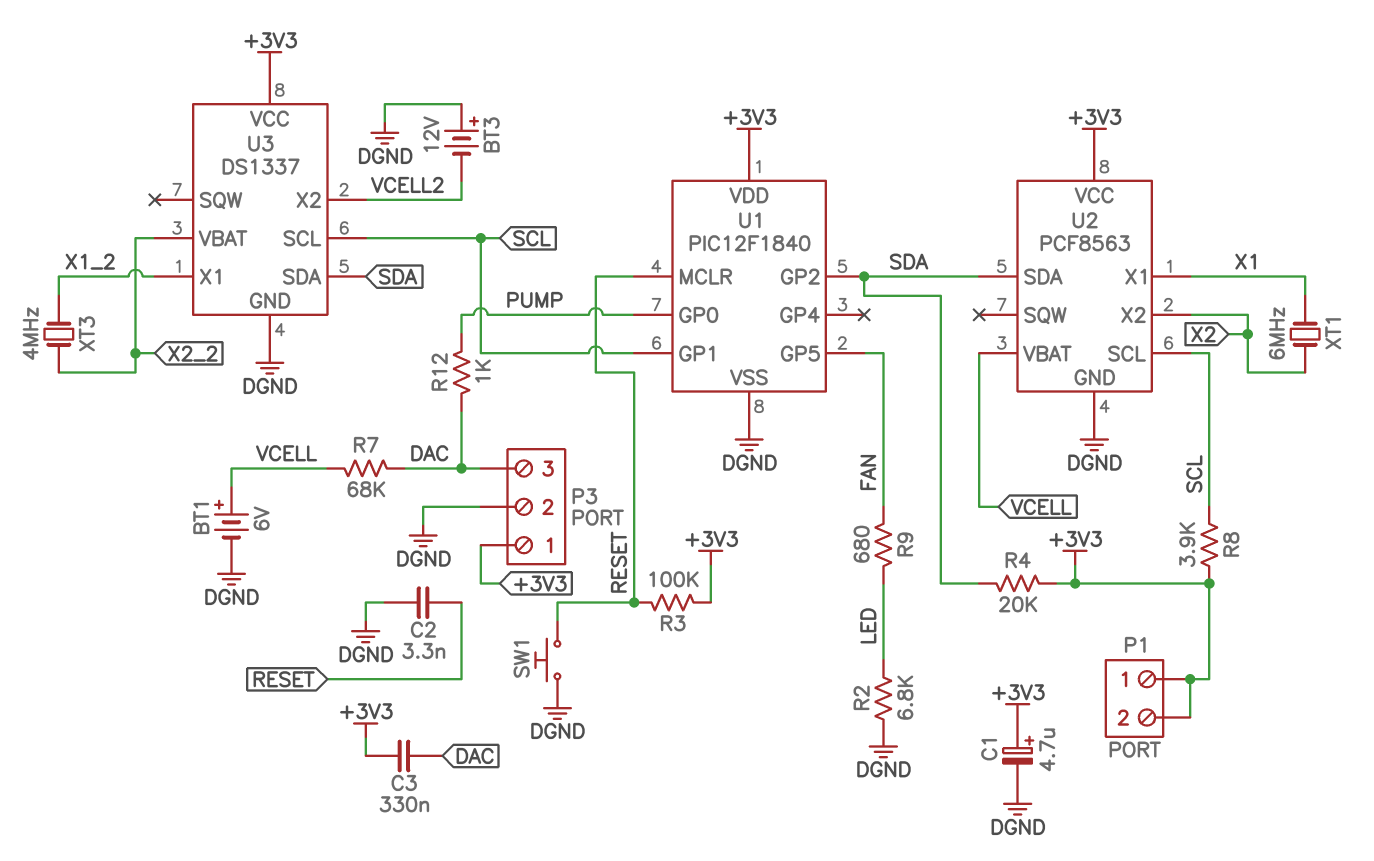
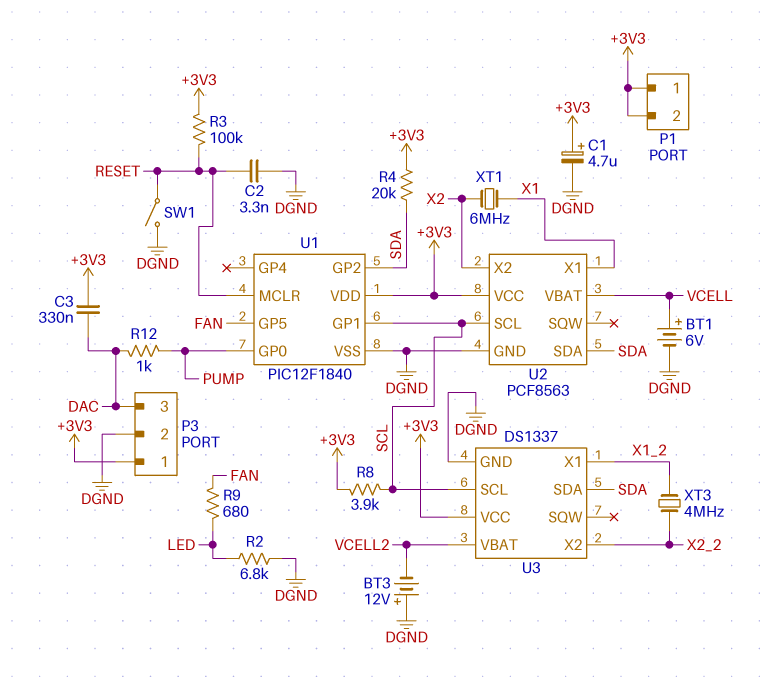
R7: 68k (DAC, VCELL) -> none
SW1: button (DGND, RESET) -> switch (DGND, RESET)
U3 pin VBAT: X2_2 -> VCELL2
U3 pin X2: VCELL2 -> X2_2

